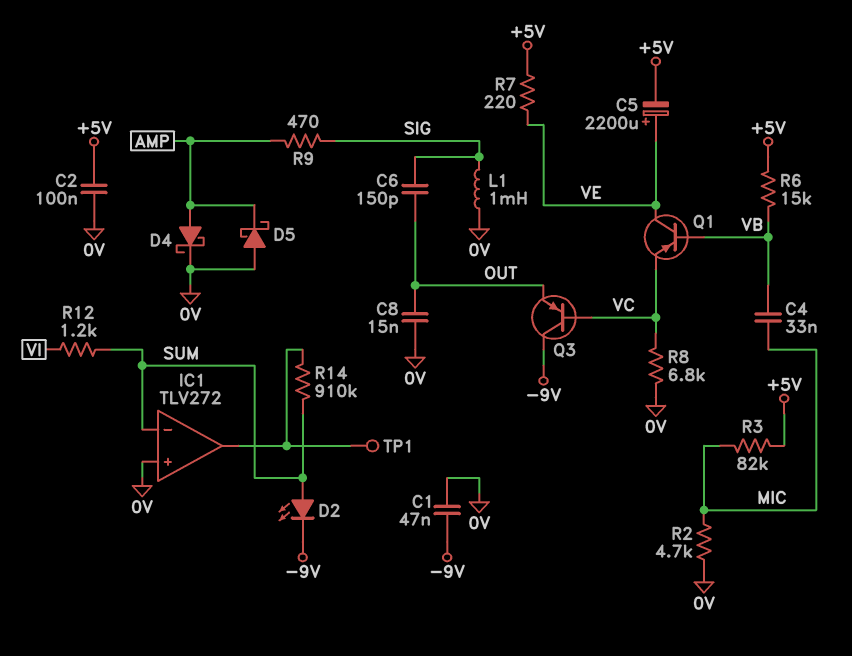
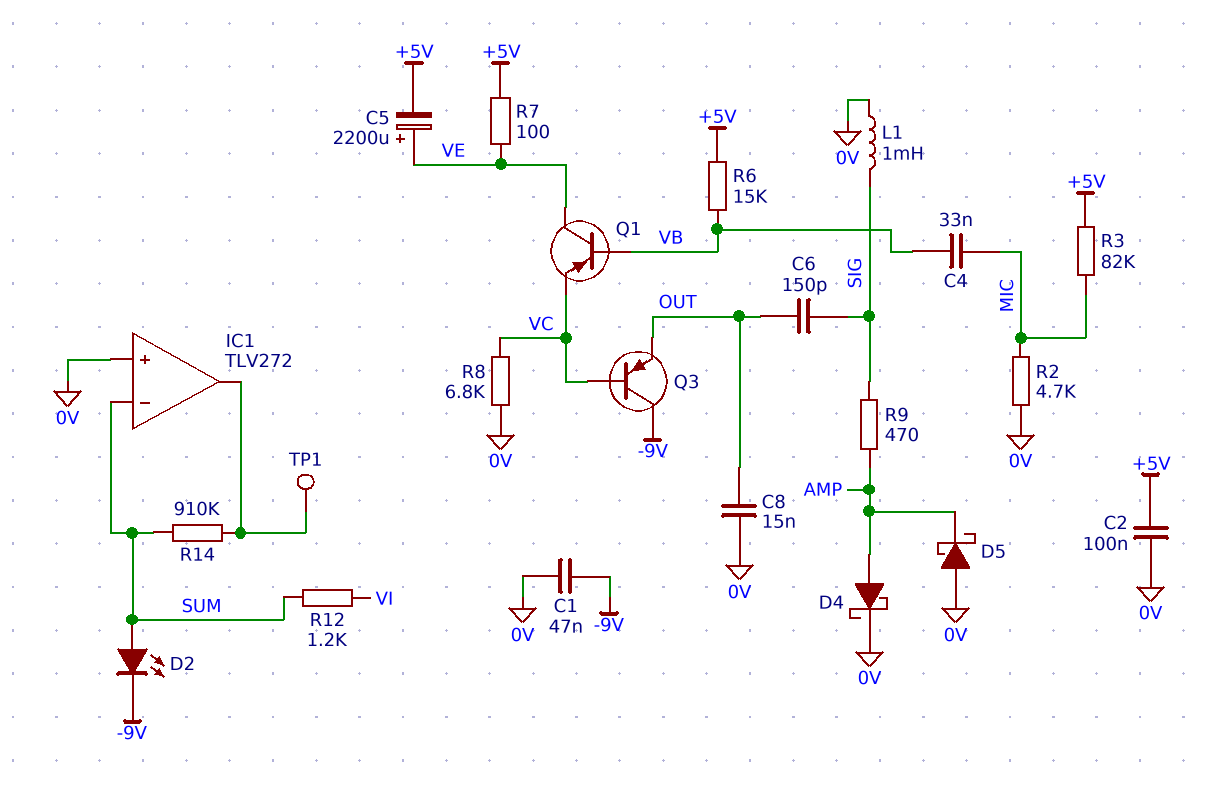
R7: 220 (+5V, VE) -> 100 (+5V, VE)

